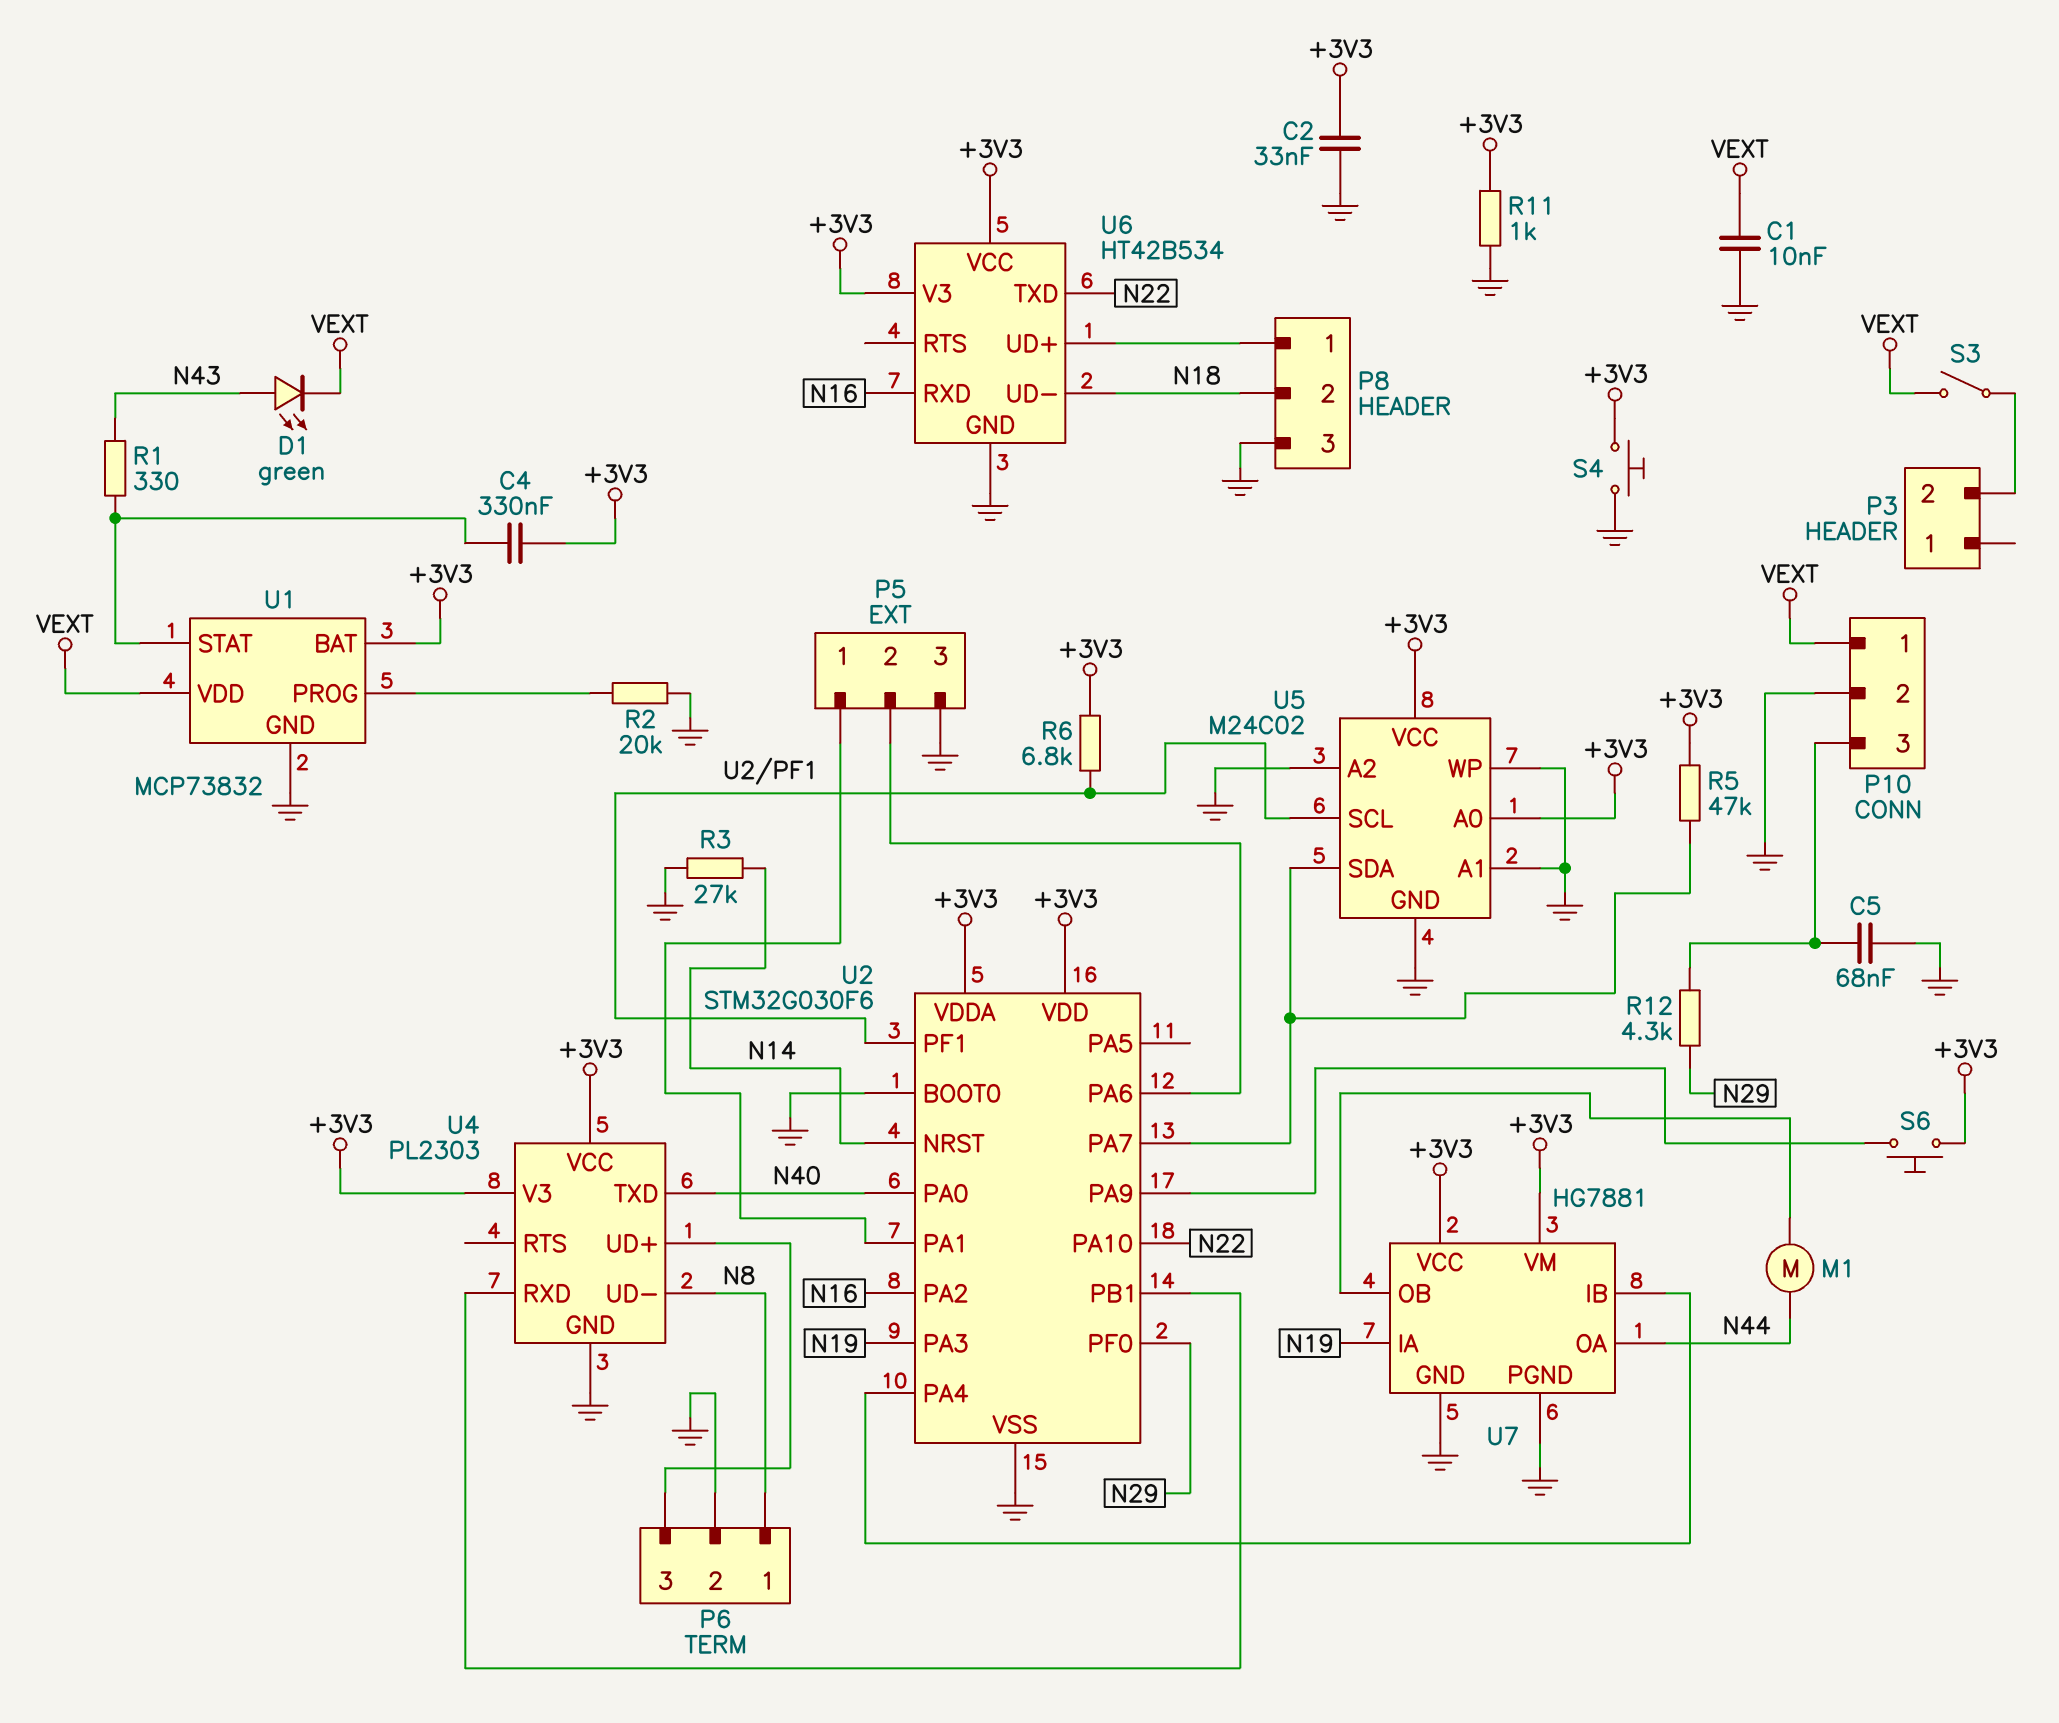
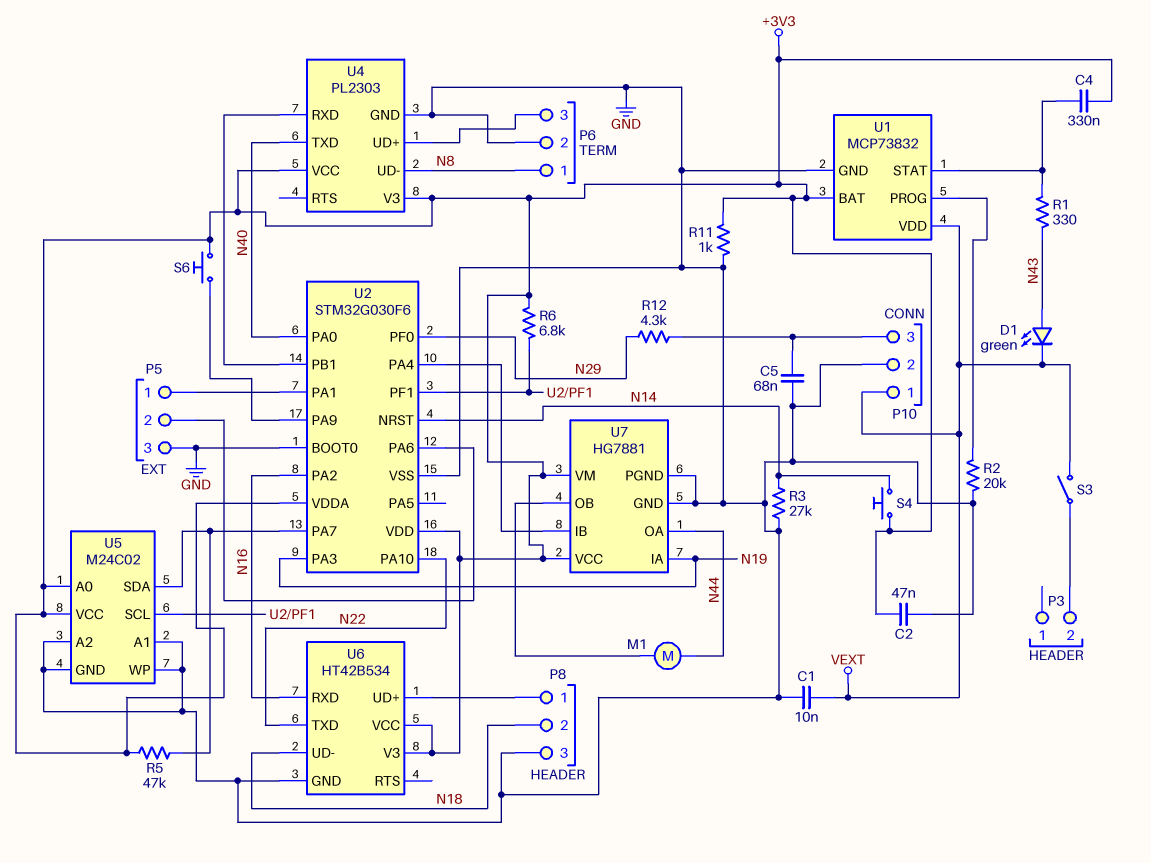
C2: 33nF (+3V3, GND) -> 47nF (+3V3, GND)
S4: button (+3V3, GND) -> button (+3V3, N14)

